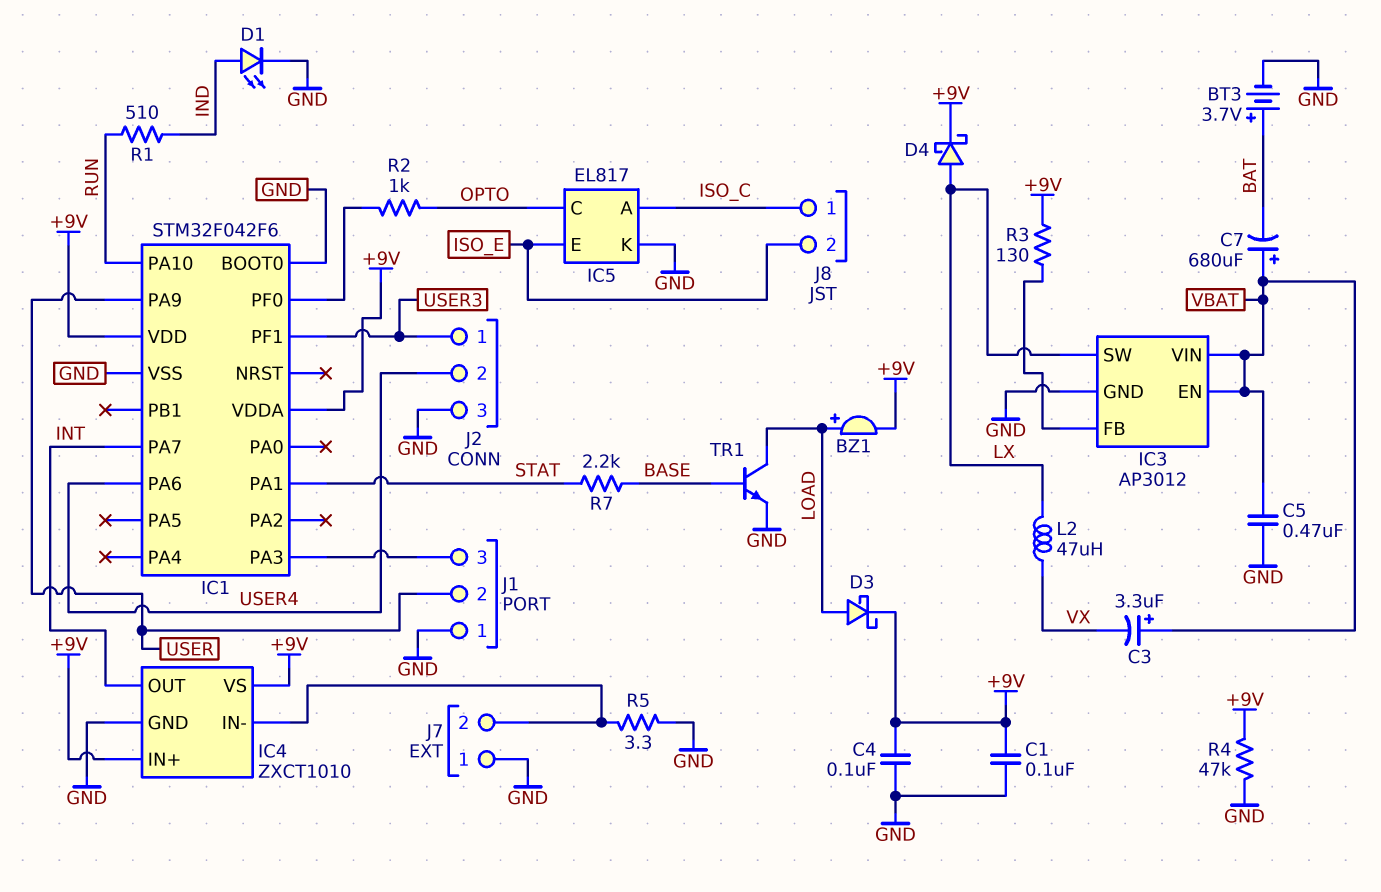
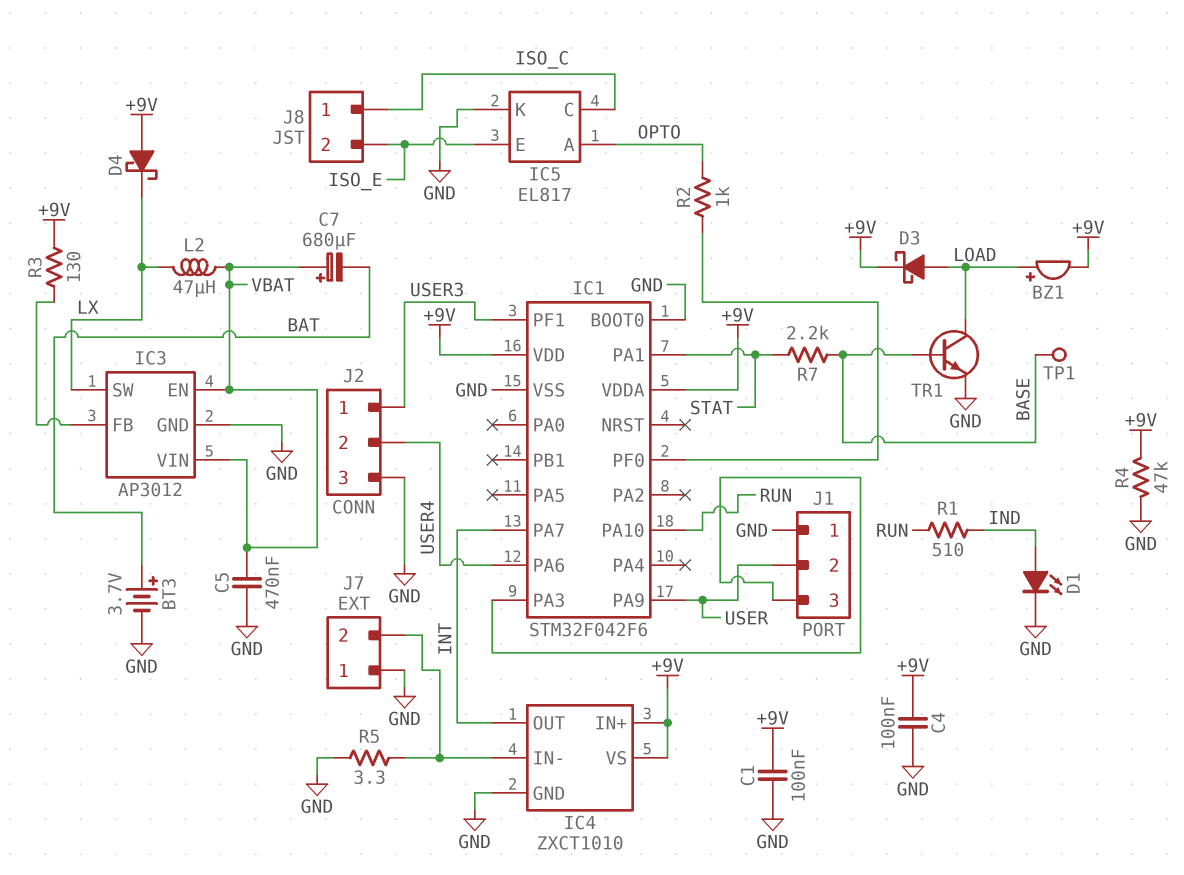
C3: 3.3uF (plus VBAT, minus VX) -> none
D4: schottky (A LX, K +9V) -> schottky (A +9V, K LX)
IC5 pin A: ISO_C -> OPTO
IC5 pin C: OPTO -> ISO_C
L2: 47uH (LX, VX) -> 47uH (LX, VBAT)
TP1: none -> test point (BASE)

